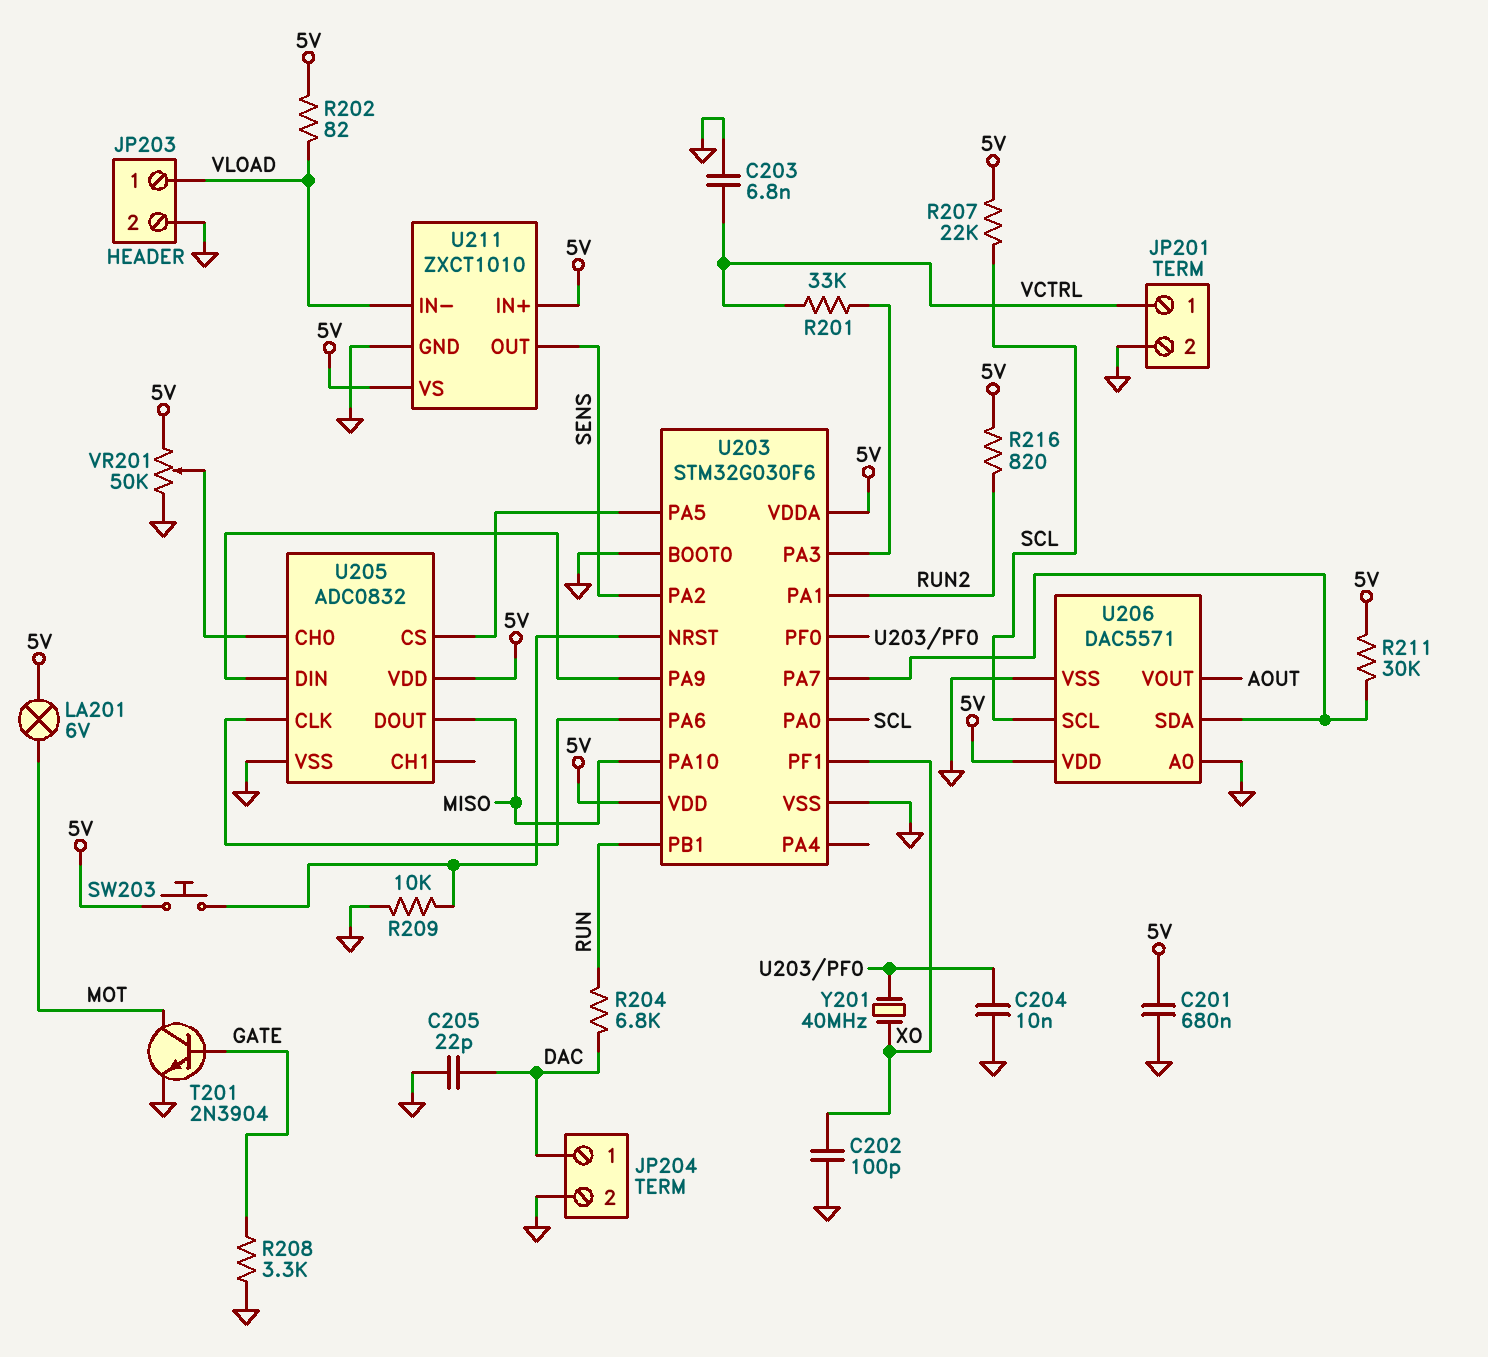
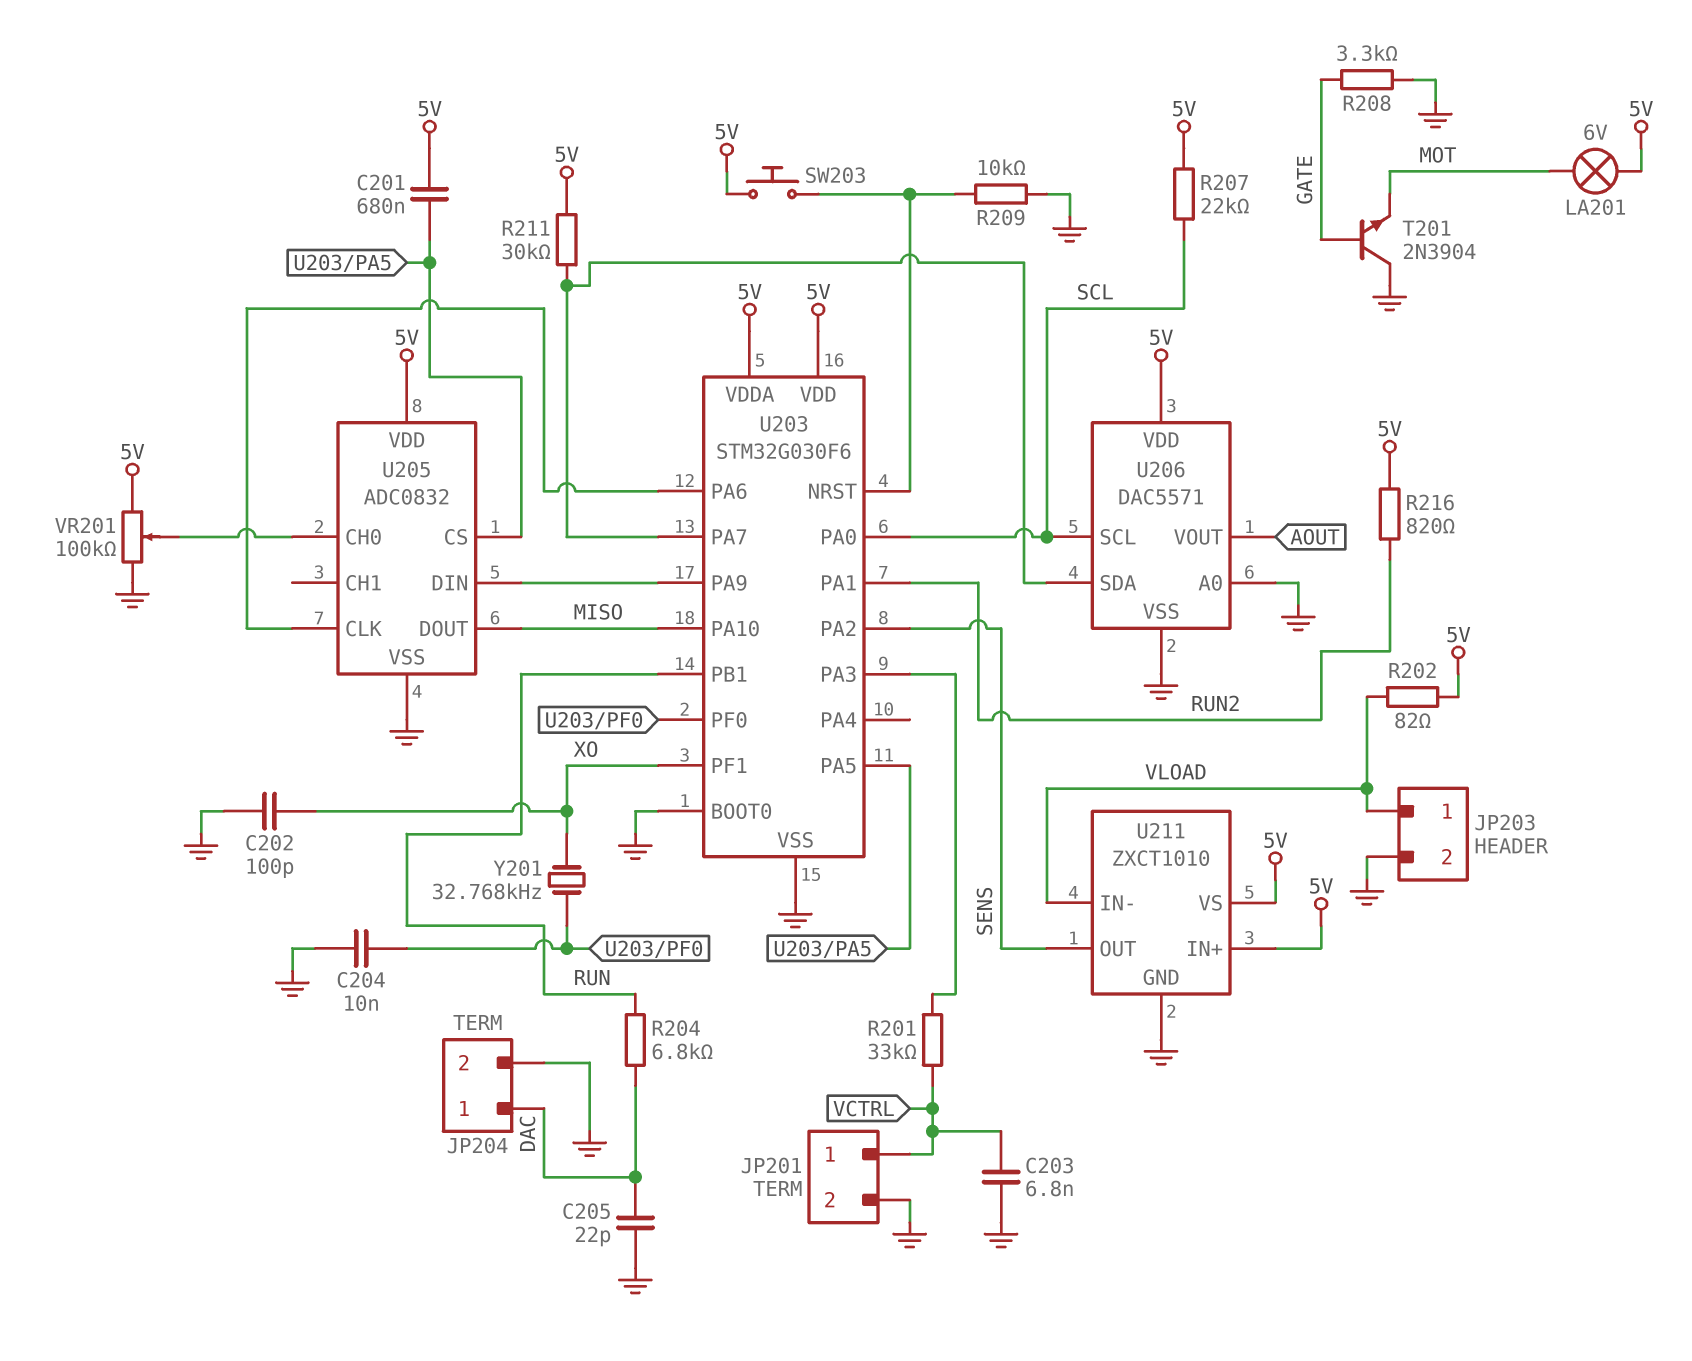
C201: 680nF (5V, GND) -> 680nF (5V, U203/PA5)
T201: NPN 2N3904 (B GATE, C MOT, E GND) -> NPN 2N3904 (B GATE, C GND, E MOT)
VR201: 50k (5V, GND, wiper U205/CH0) -> 100k (5V, GND, wiper U205/CH0)
Y201: 40MHz (U203/PF0, XO) -> 32.768kHz (U203/PF0, XO)

